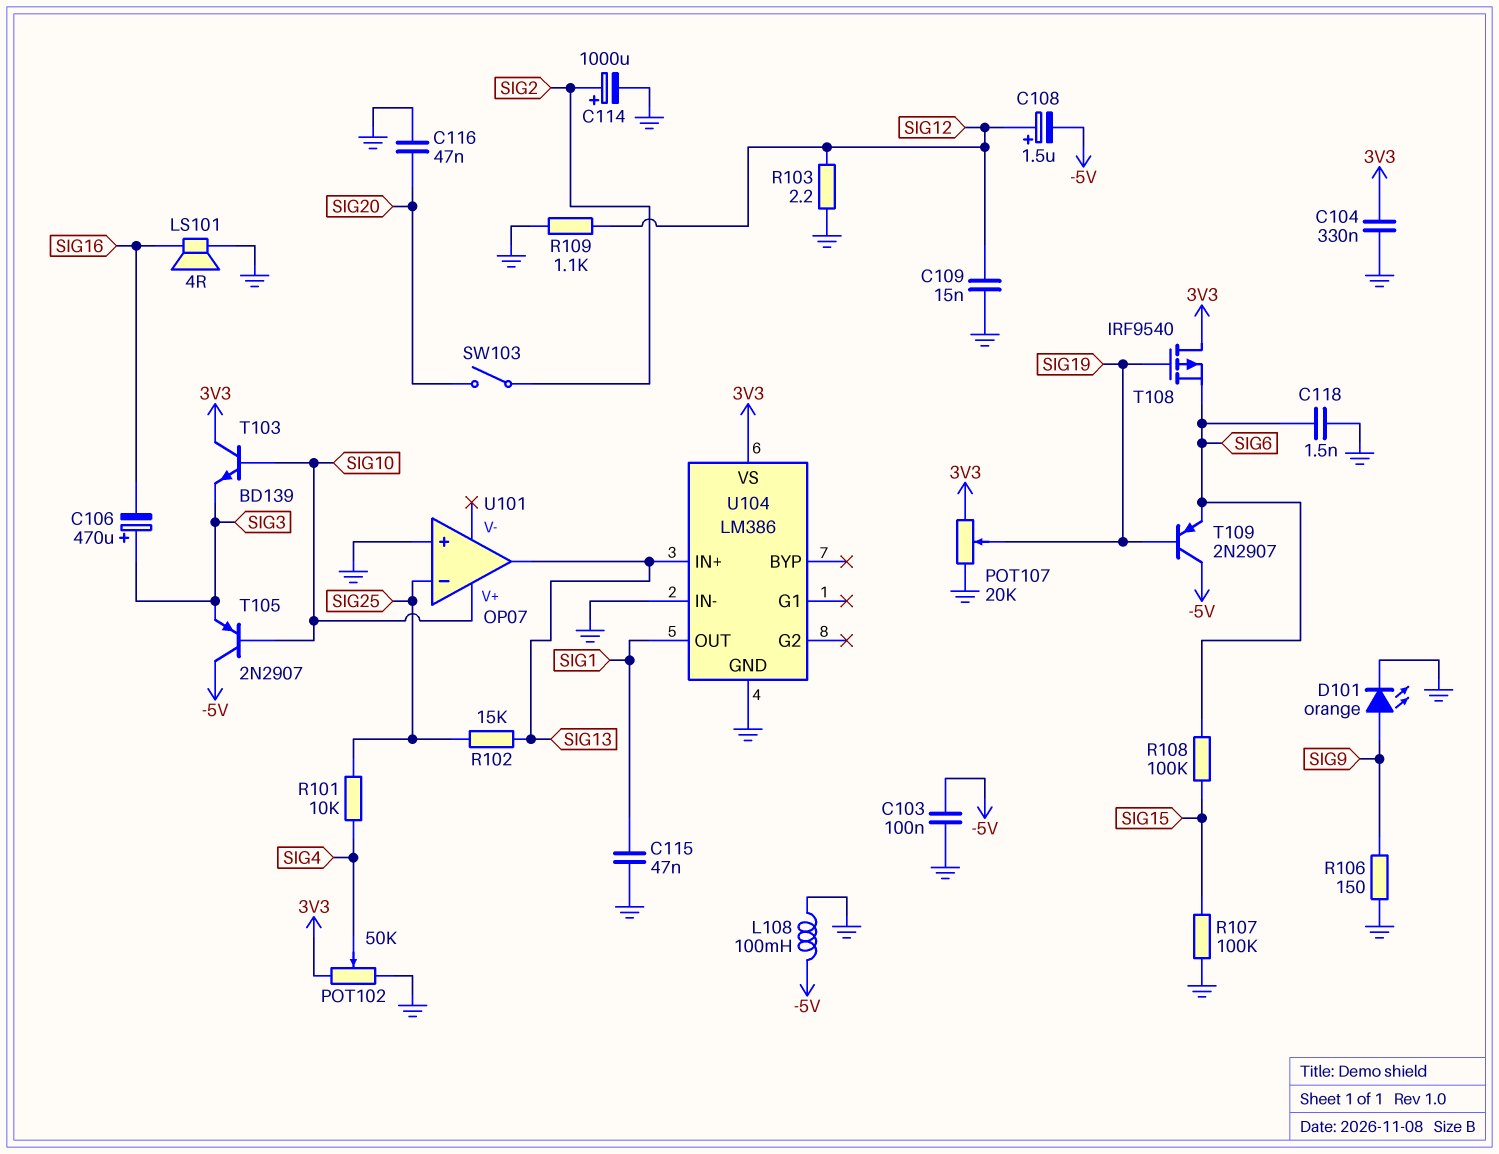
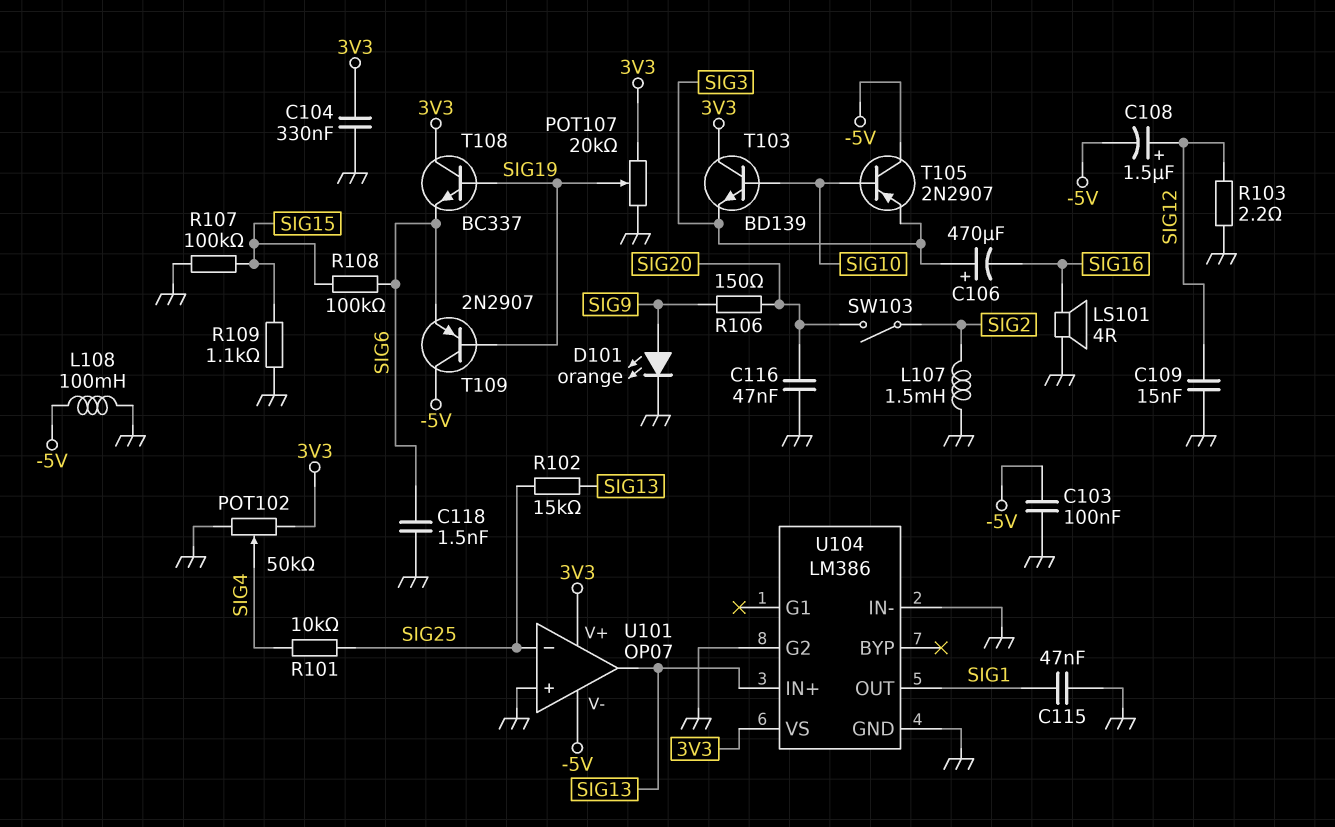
C114: 1000uF (plus SIG2, minus GND) -> none
L107: none -> 1.5mH (GND, SIG2)
R106: 150 (GND, SIG9) -> 150 (SIG9, SIG20)
R109: 1.1k (GND, SIG12) -> 1.1k (GND, SIG15)
T108: PMOS IRF9540 (G SIG19, D 3V3, S SIG6) -> NPN BC337 (B SIG19, C 3V3, E SIG6)
U101 pin V+: SIG10 -> 3V3
U101 pin V-: none -> -5V
U104 pin G2: none -> GND

